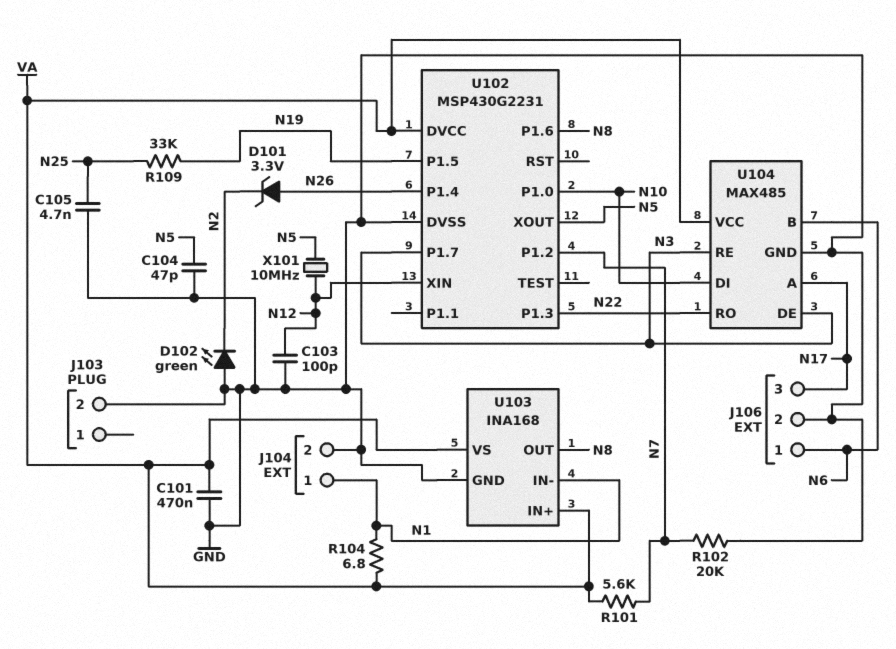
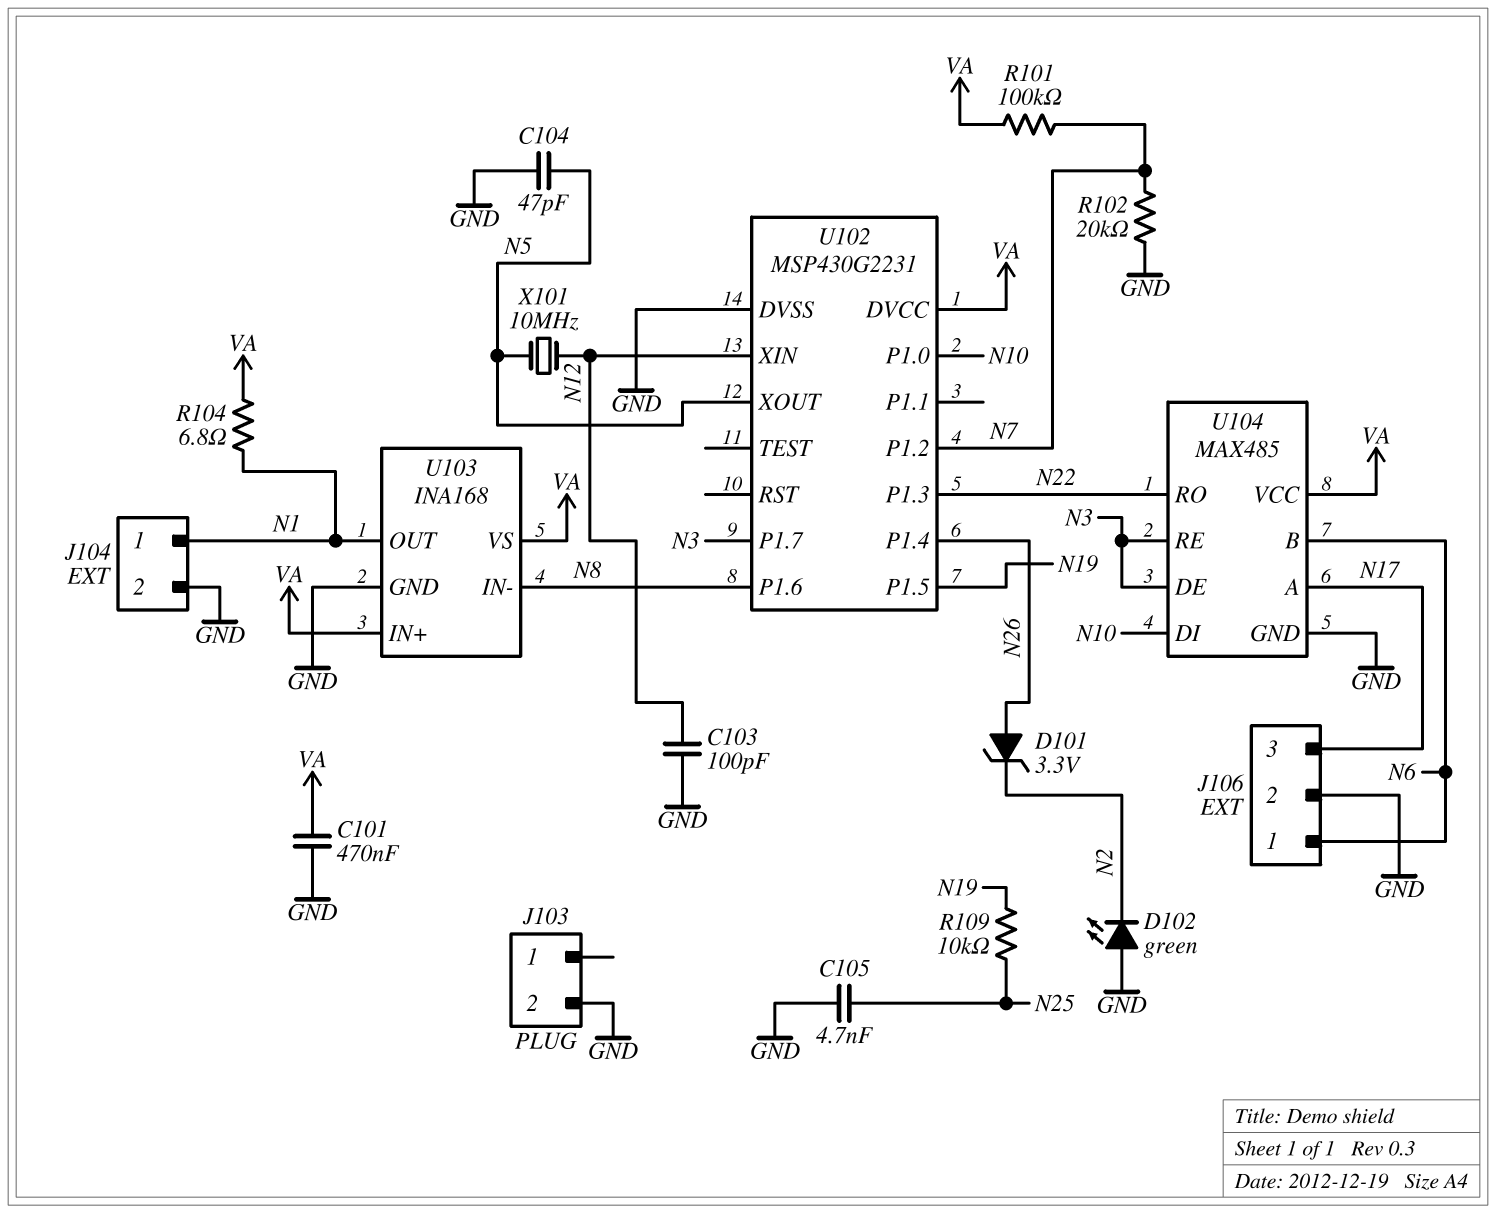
R101: 5.6k (N7, VA) -> 100k (N7, VA)
R109: 33k (N19, N25) -> 10k (N19, N25)
U103 pin IN-: N1 -> N8
U103 pin OUT: N8 -> N1

